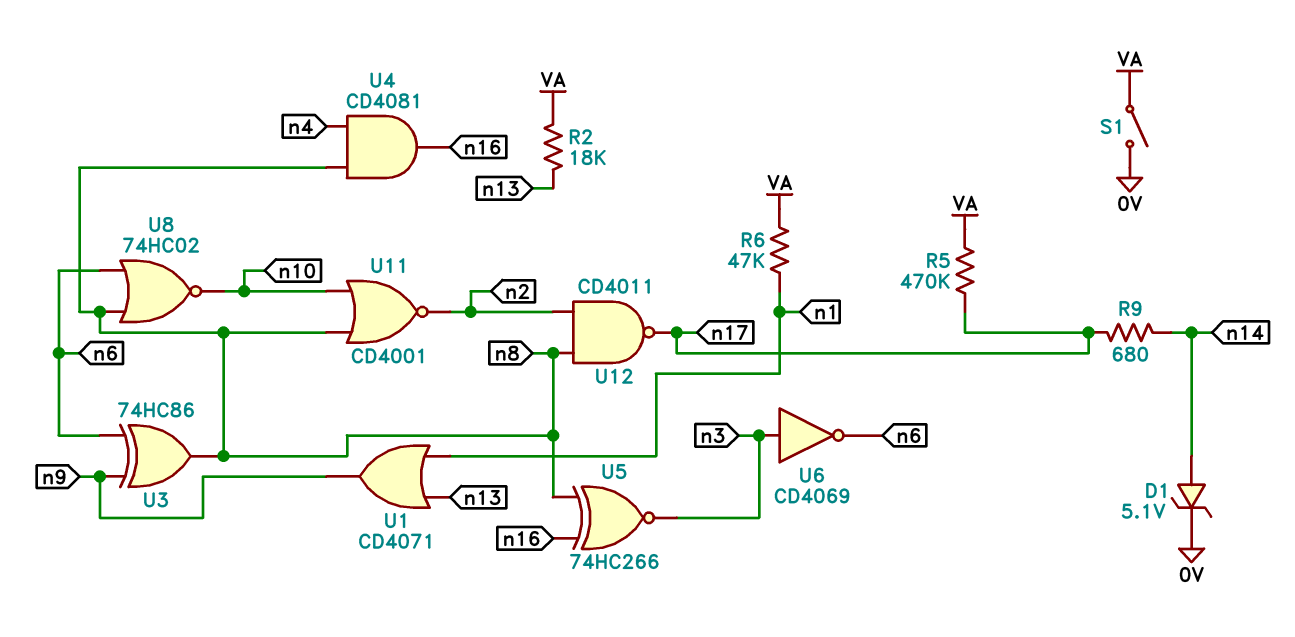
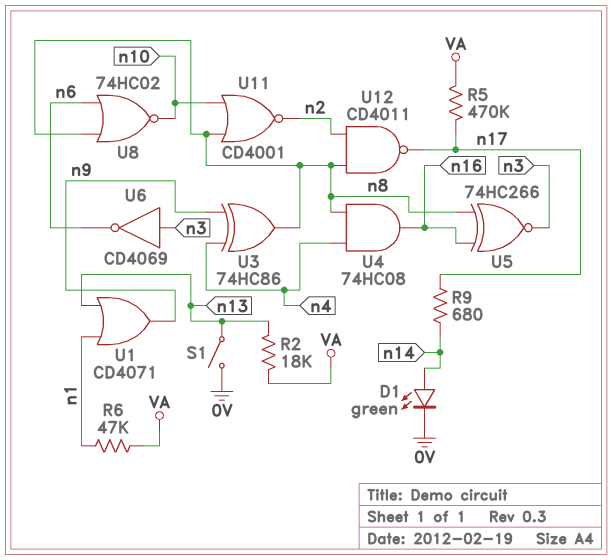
D1: zener 5.1V (A n14, K 0V) -> LED green (A n14, K 0V)
S1: switch (0V, VA) -> switch (0V, n13)
U3: XOR 74HC86 (in n6, in n9, out n8) -> XOR 74HC86 (in n4, in n9, out n8)
U4: AND CD4081 (in n4, in n8, out n16) -> AND 74HC08 (in n4, in n8, out n16)

